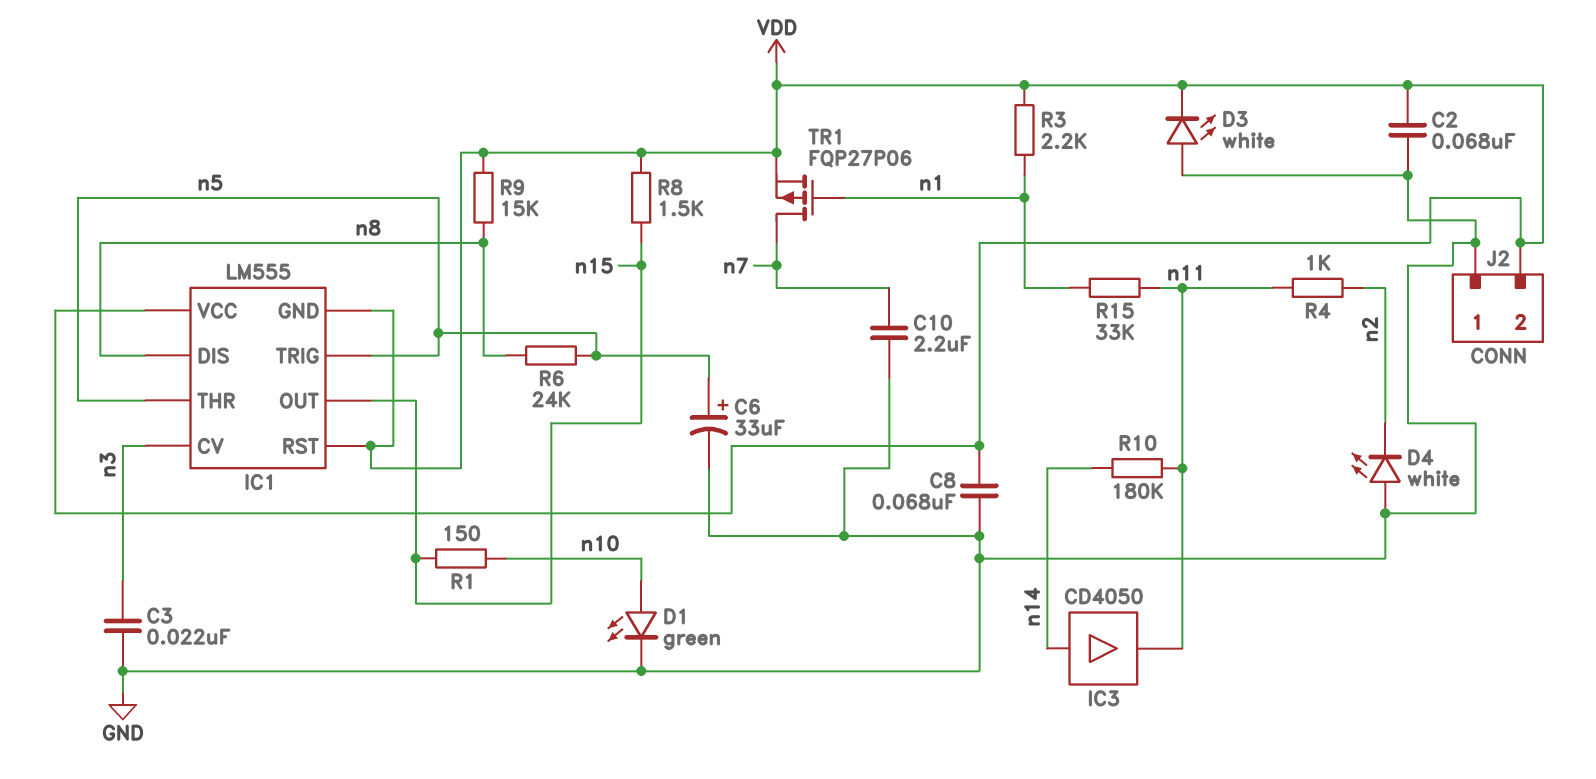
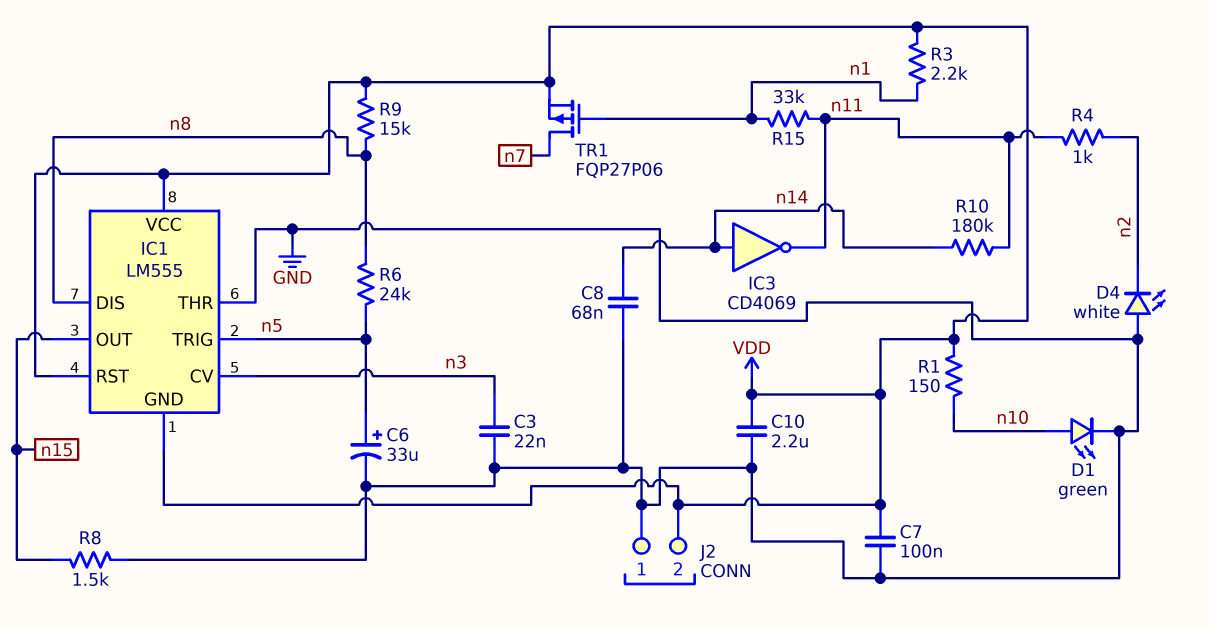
C2: 68nF (GND, VDD) -> none
C7: none -> 100nF (GND, VDD)
C8: 68nF (GND, VDD) -> 68nF (GND, n14)
C10: 2.2uF (GND, n7) -> 2.2uF (GND, VDD)
D3: LED white (A GND, K VDD) -> none
IC1 pin THR: n5 -> GND
IC3: buffer CD4050 (in n14, out n11) -> NOT CD4069 (in n14, out n11)
R1: 150 (n10, n15) -> 150 (VDD, n10)
R8: 1.5k (VDD, n15) -> 1.5k (GND, n15)

